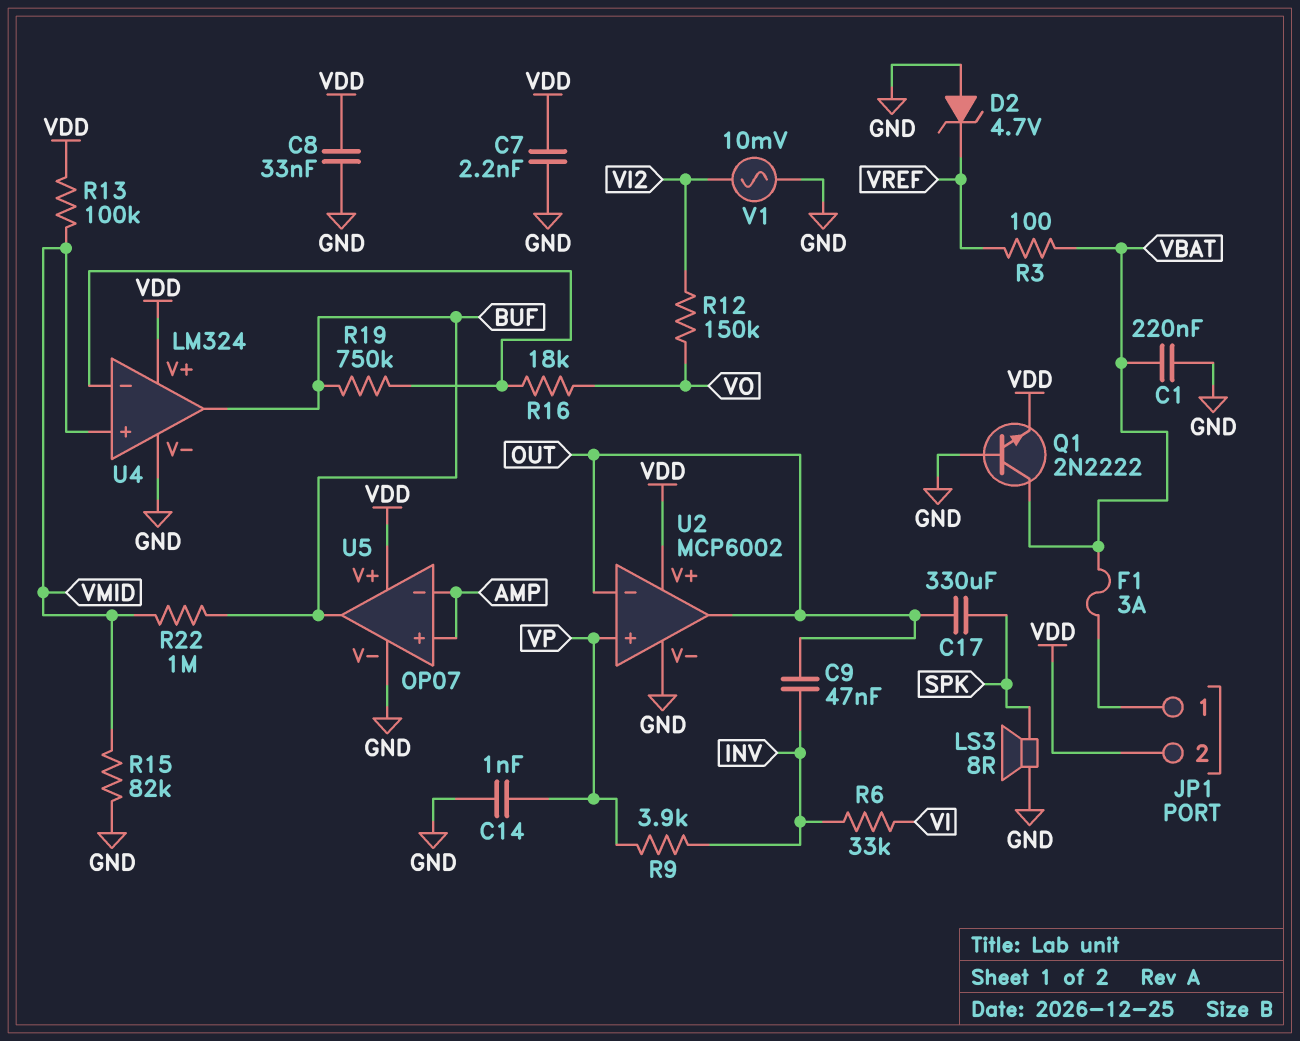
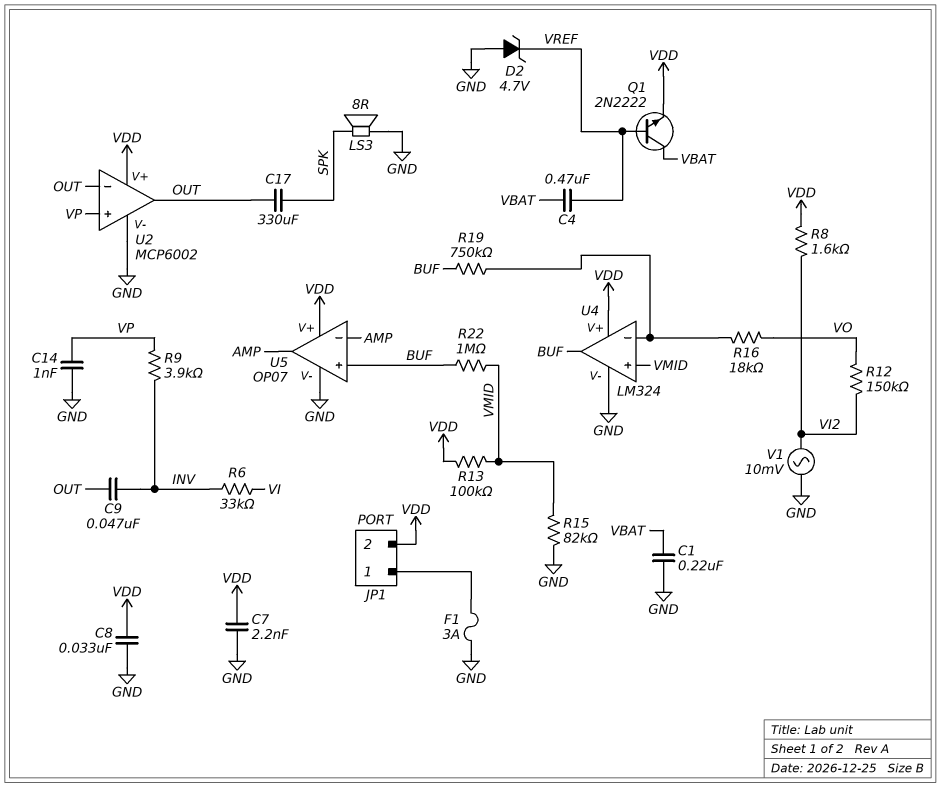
C4: none -> 470nF (VBAT, VREF)
F1: 3A (JP1/1, VBAT) -> 3A (GND, JP1/1)
Q1: NPN 2N2222 (B GND, C VBAT, E VDD) -> NPN 2N2222 (B VREF, C VBAT, E VDD)
R3: 100 (VBAT, VREF) -> none
R8: none -> 1.6k (VDD, VI2)
U5 pin in+: AMP -> BUF
U5 pin out: BUF -> AMP

